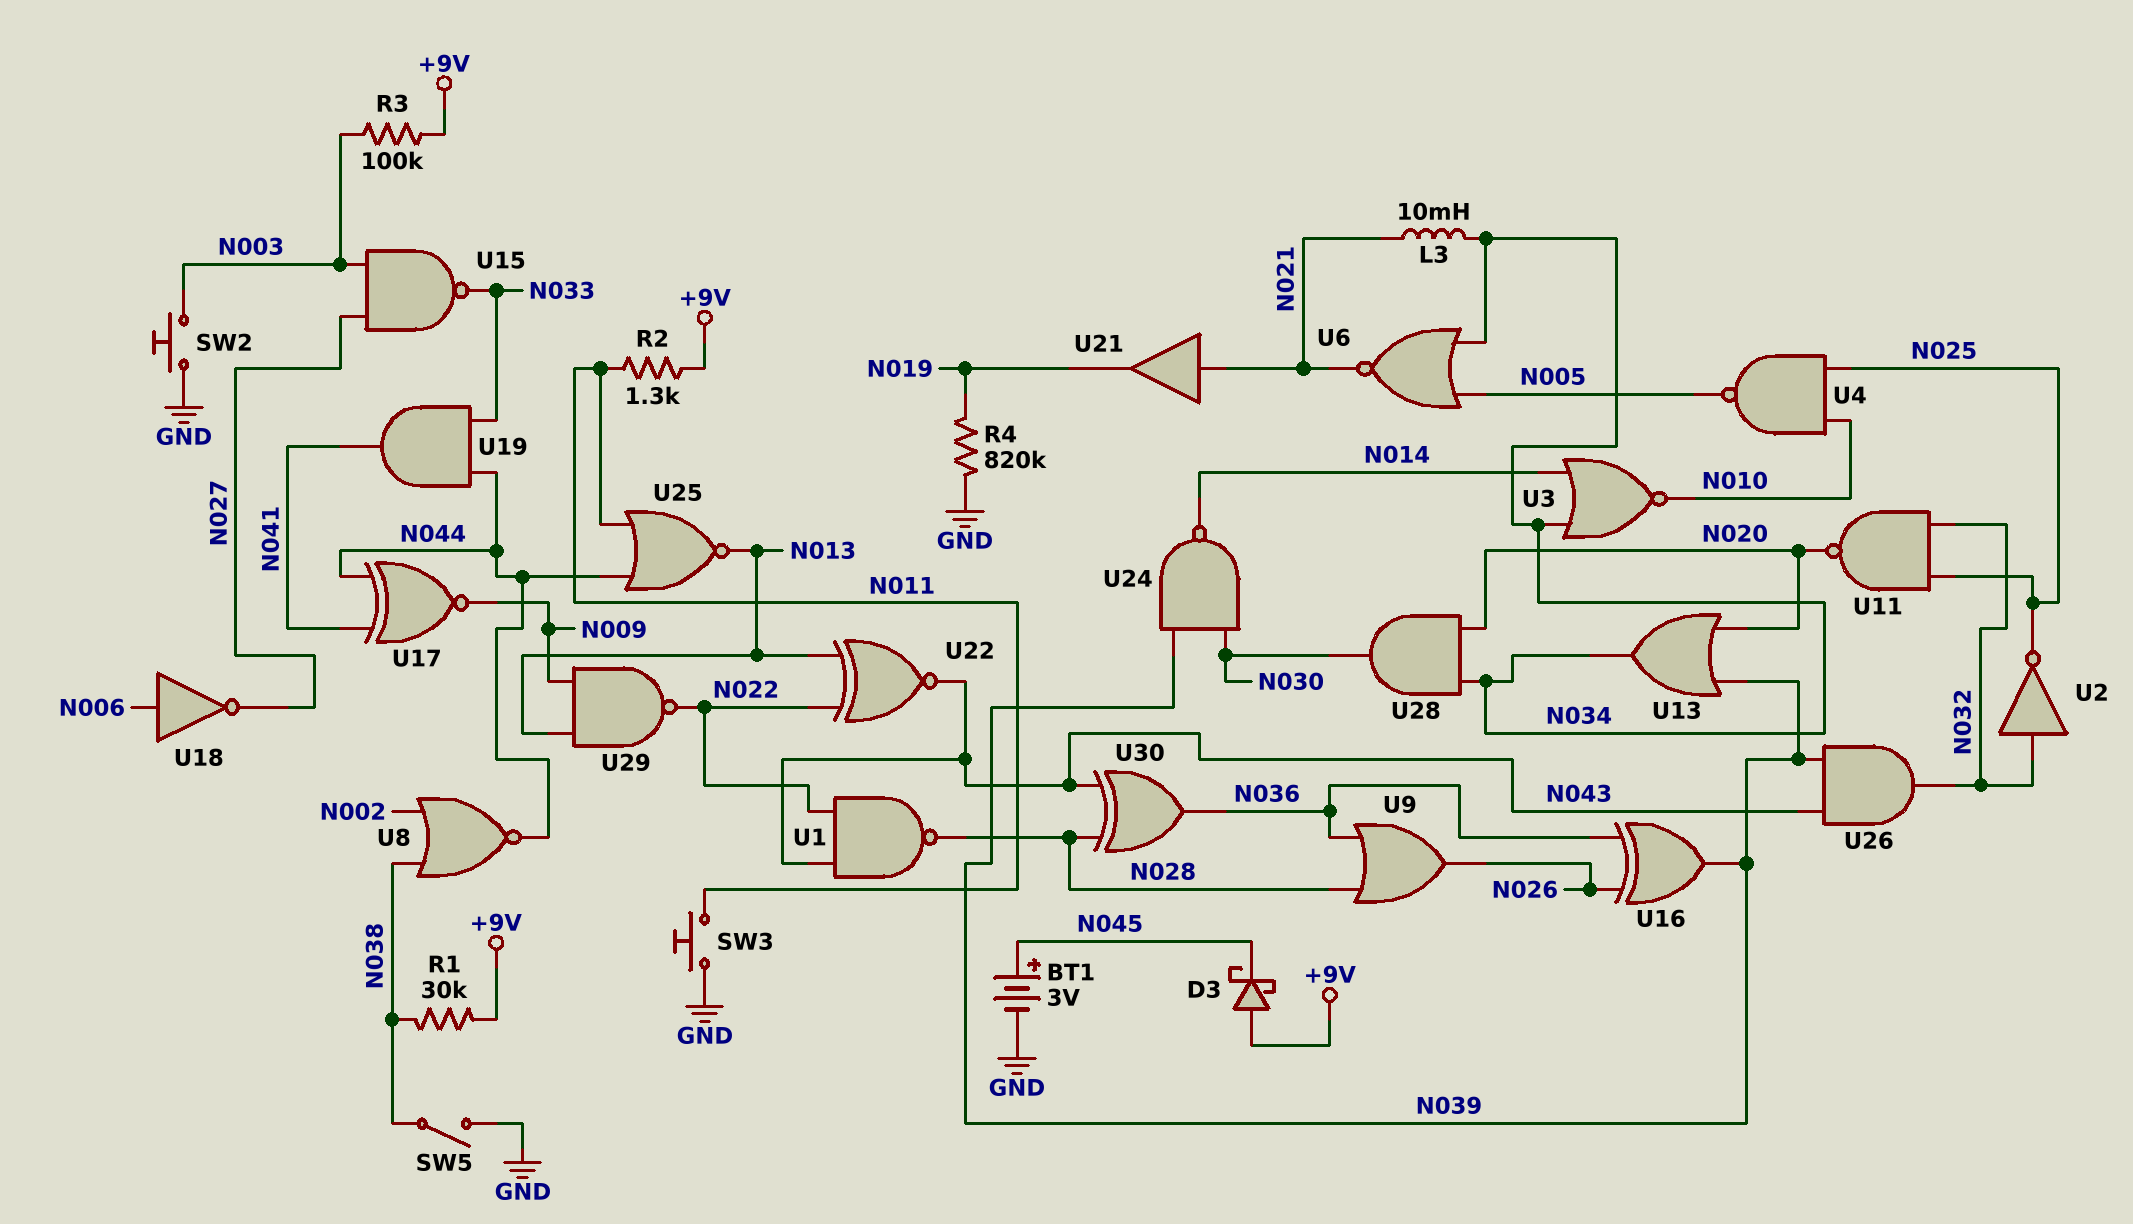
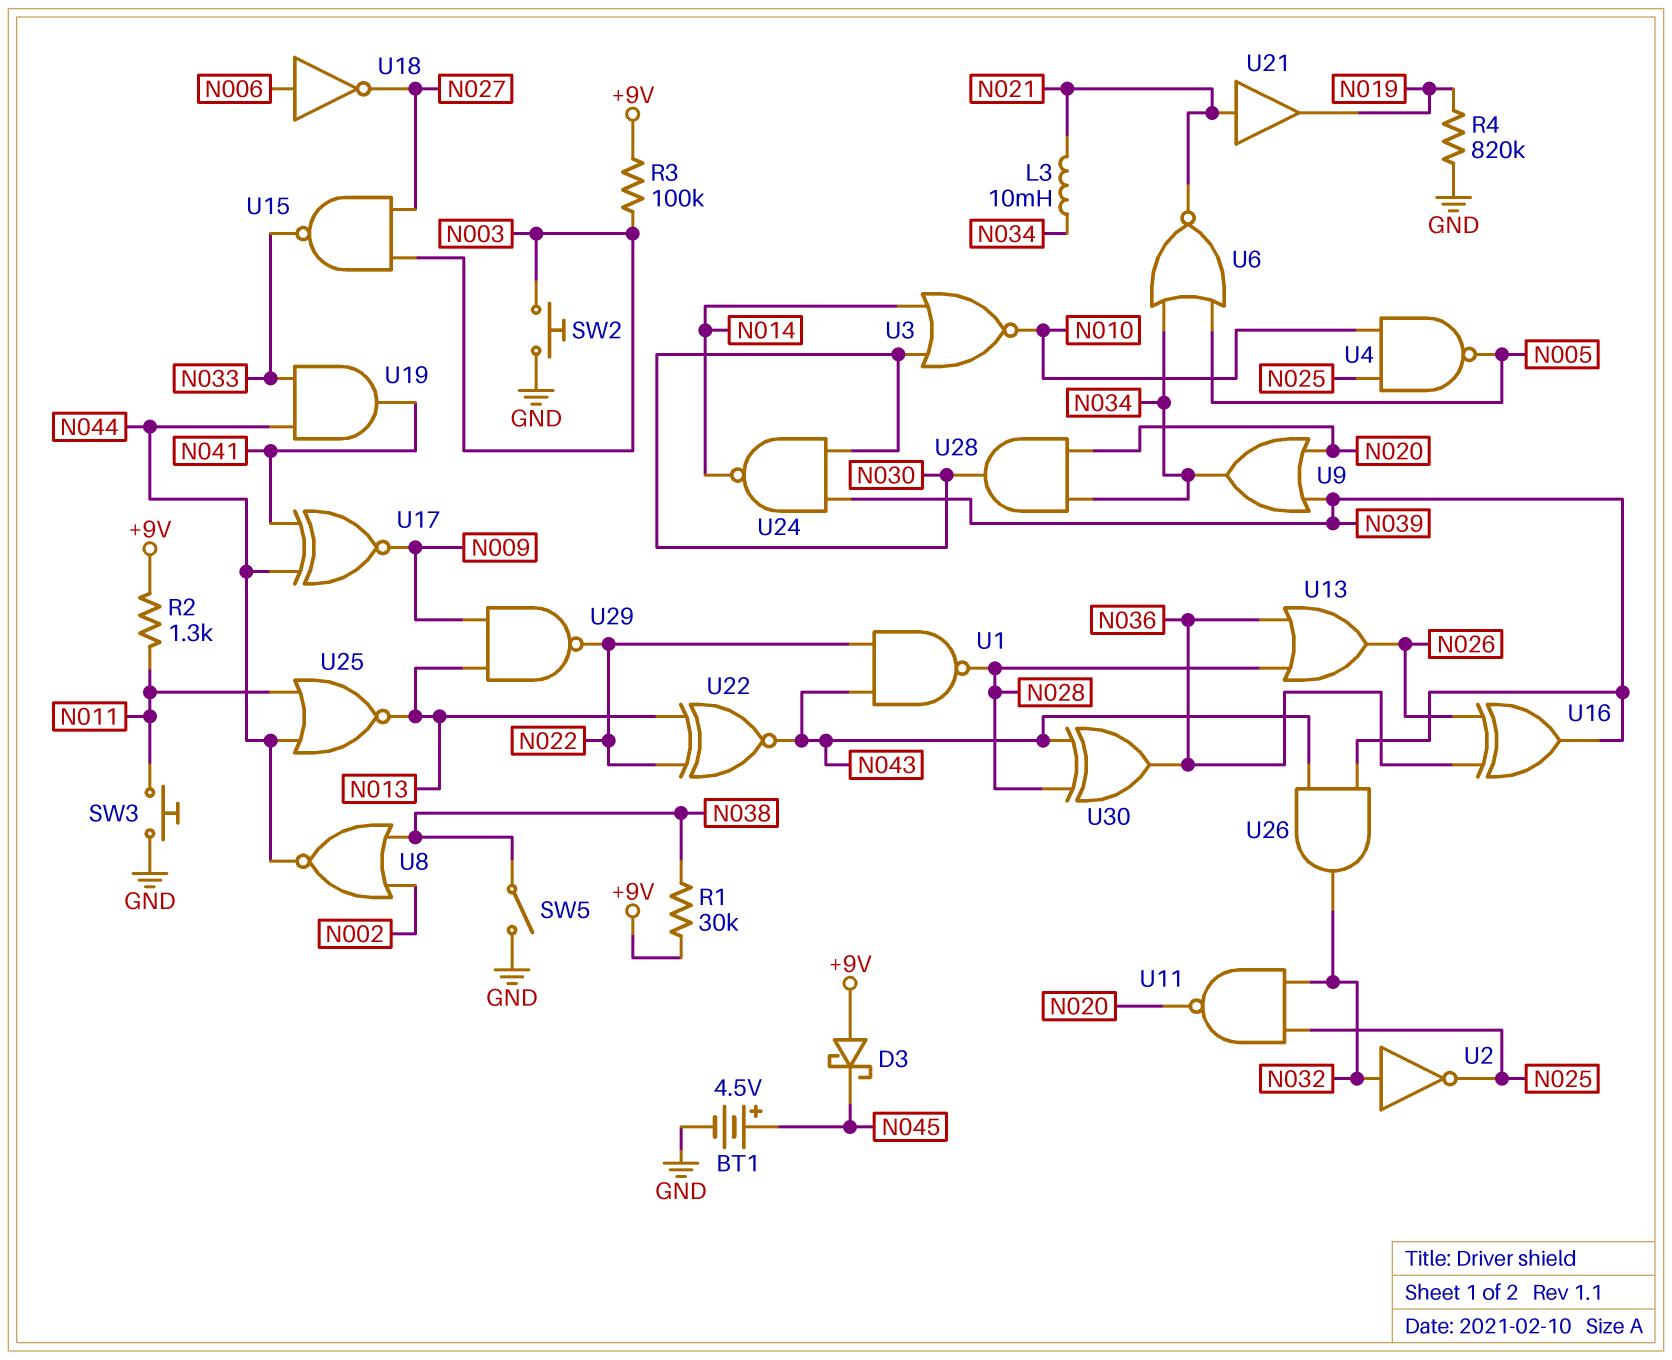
BT1: 3V (plus N045, minus GND) -> 4.5V (plus N045, minus GND)
U3: NOR (in N014, in N034, out N010) -> NOR (in N014, in N030, out N010)
U9: OR (in N028, in N036, out N026) -> OR (in N020, in N039, out N034)
U13: OR (in N020, in N039, out N034) -> OR (in N028, in N036, out N026)

